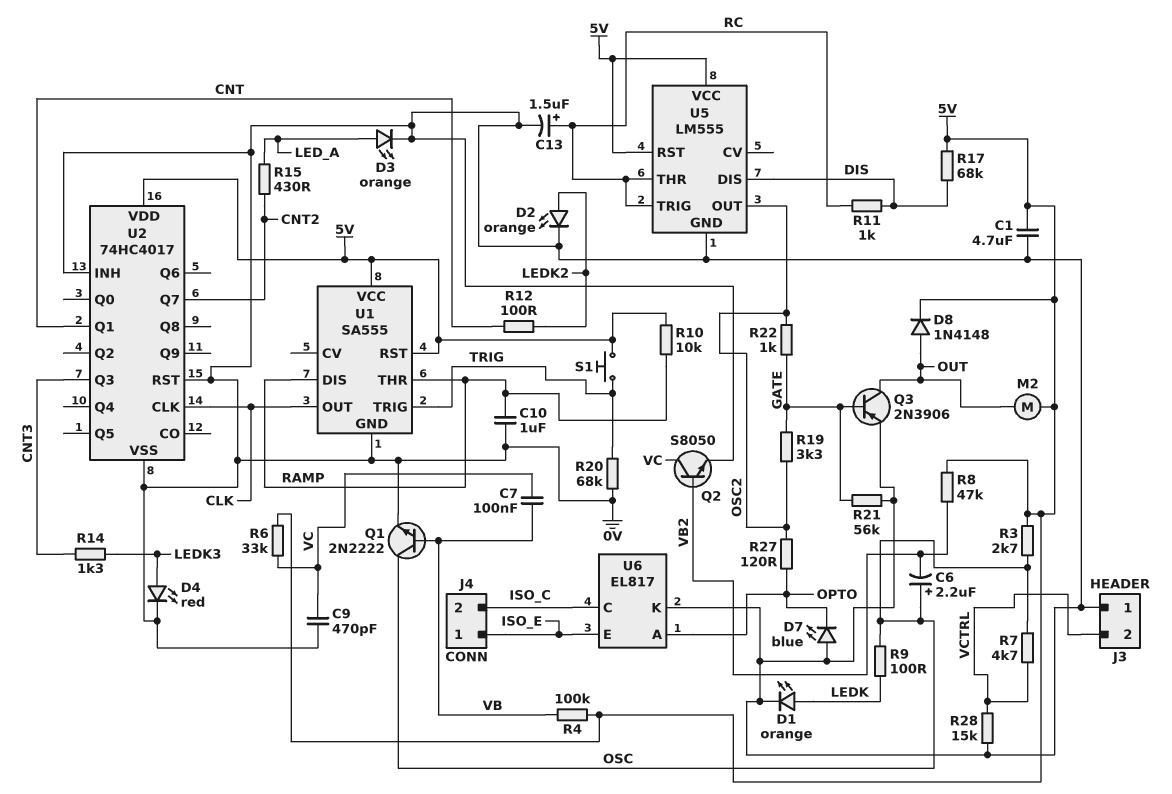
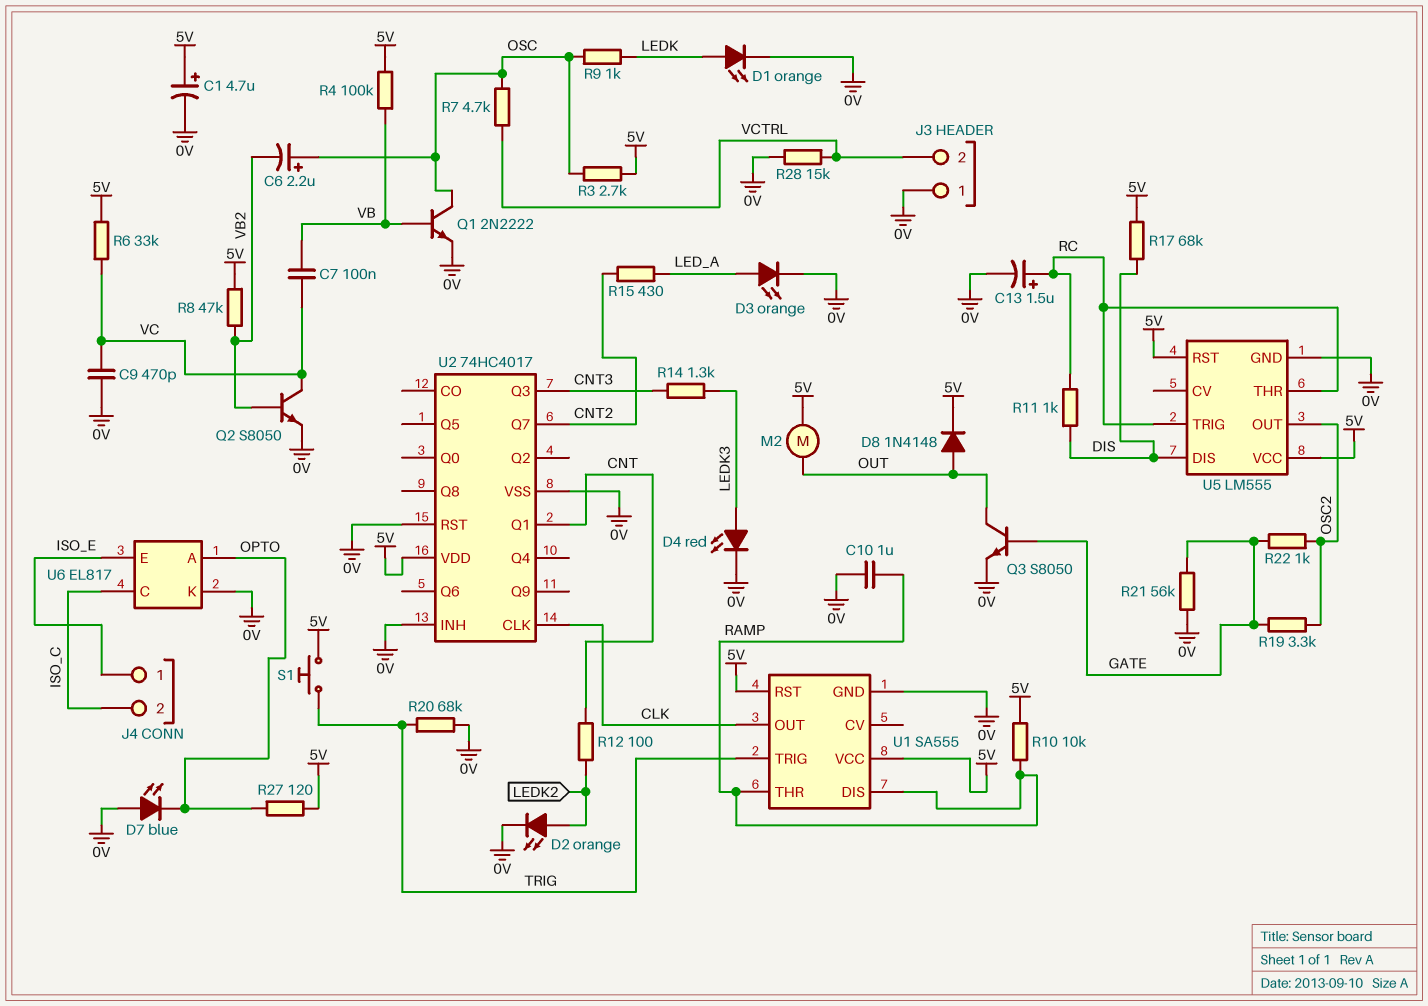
C1: 4.7uF (0V, 5V) -> 4.7uF (plus 5V, minus 0V)
Q3: PNP 2N3906 (B GATE, C OUT, E 0V) -> NPN S8050 (B GATE, C OUT, E 0V)
R9: 100 (LEDK, OSC) -> 1k (LEDK, OSC)
R27: 120 (OPTO, OSC2) -> 120 (5V, OPTO)

